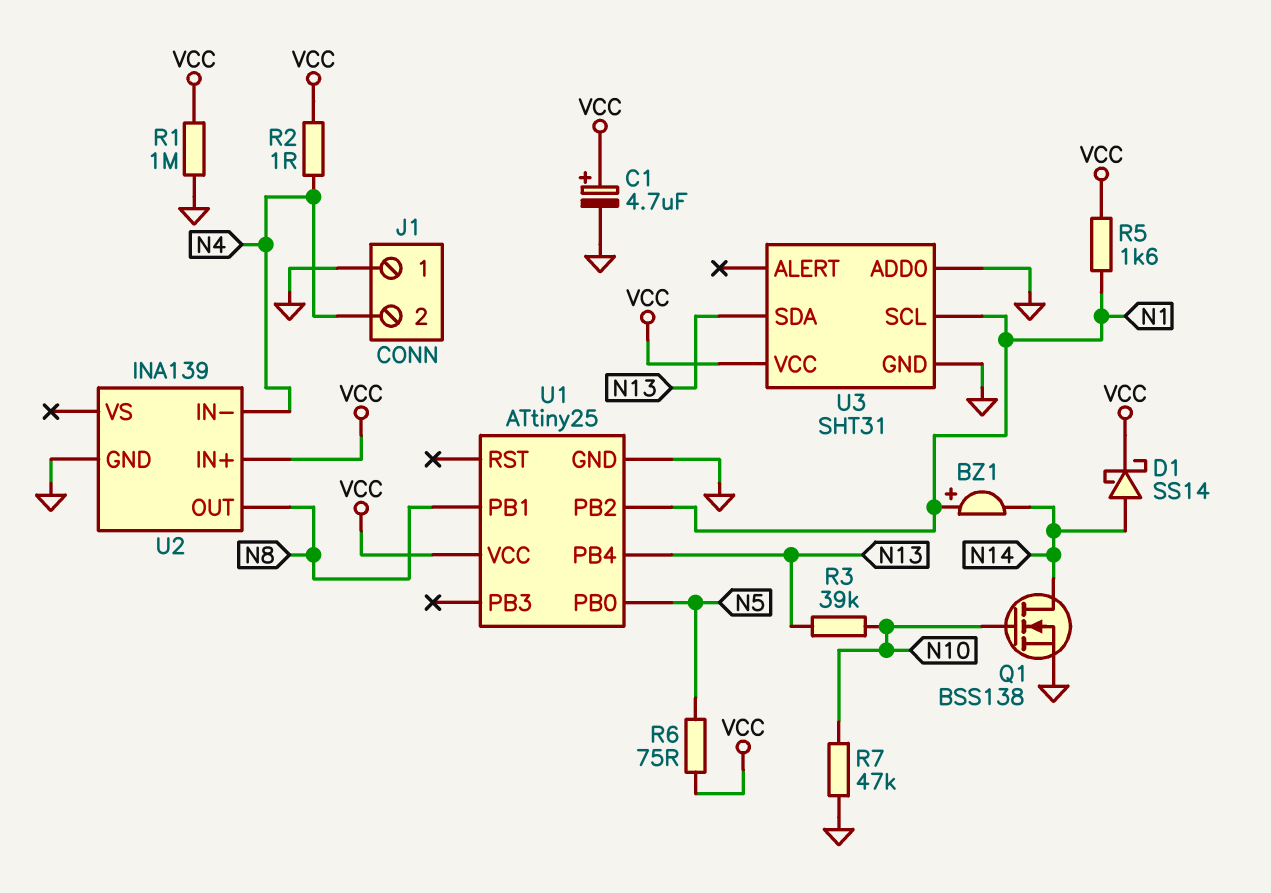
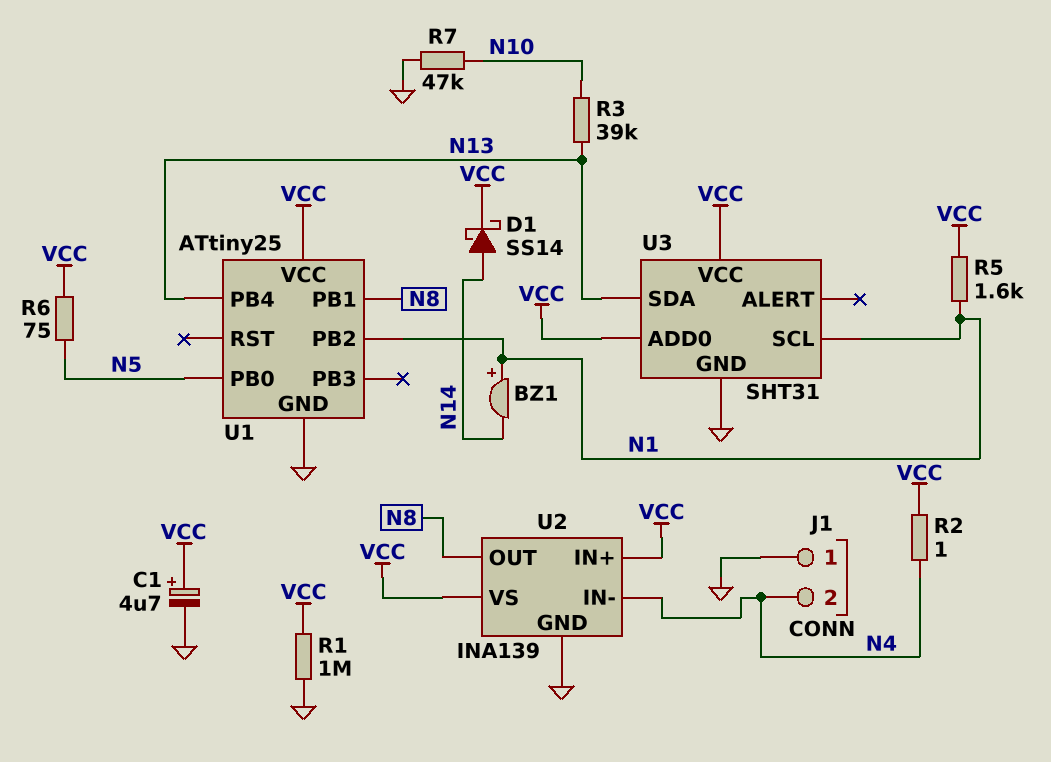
Q1: NMOS BSS138 (G N10, D N14, S GND) -> none
U2 pin VS: none -> VCC
U3 pin ADD0: GND -> VCC

